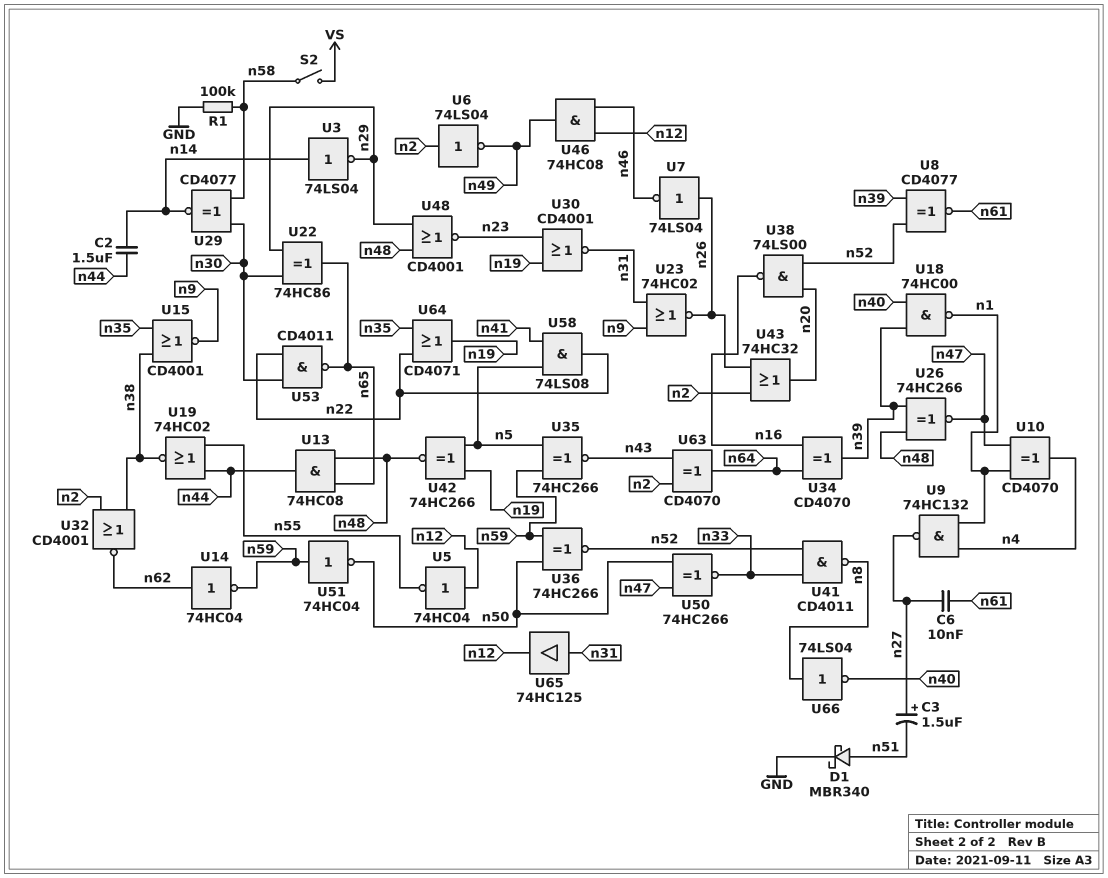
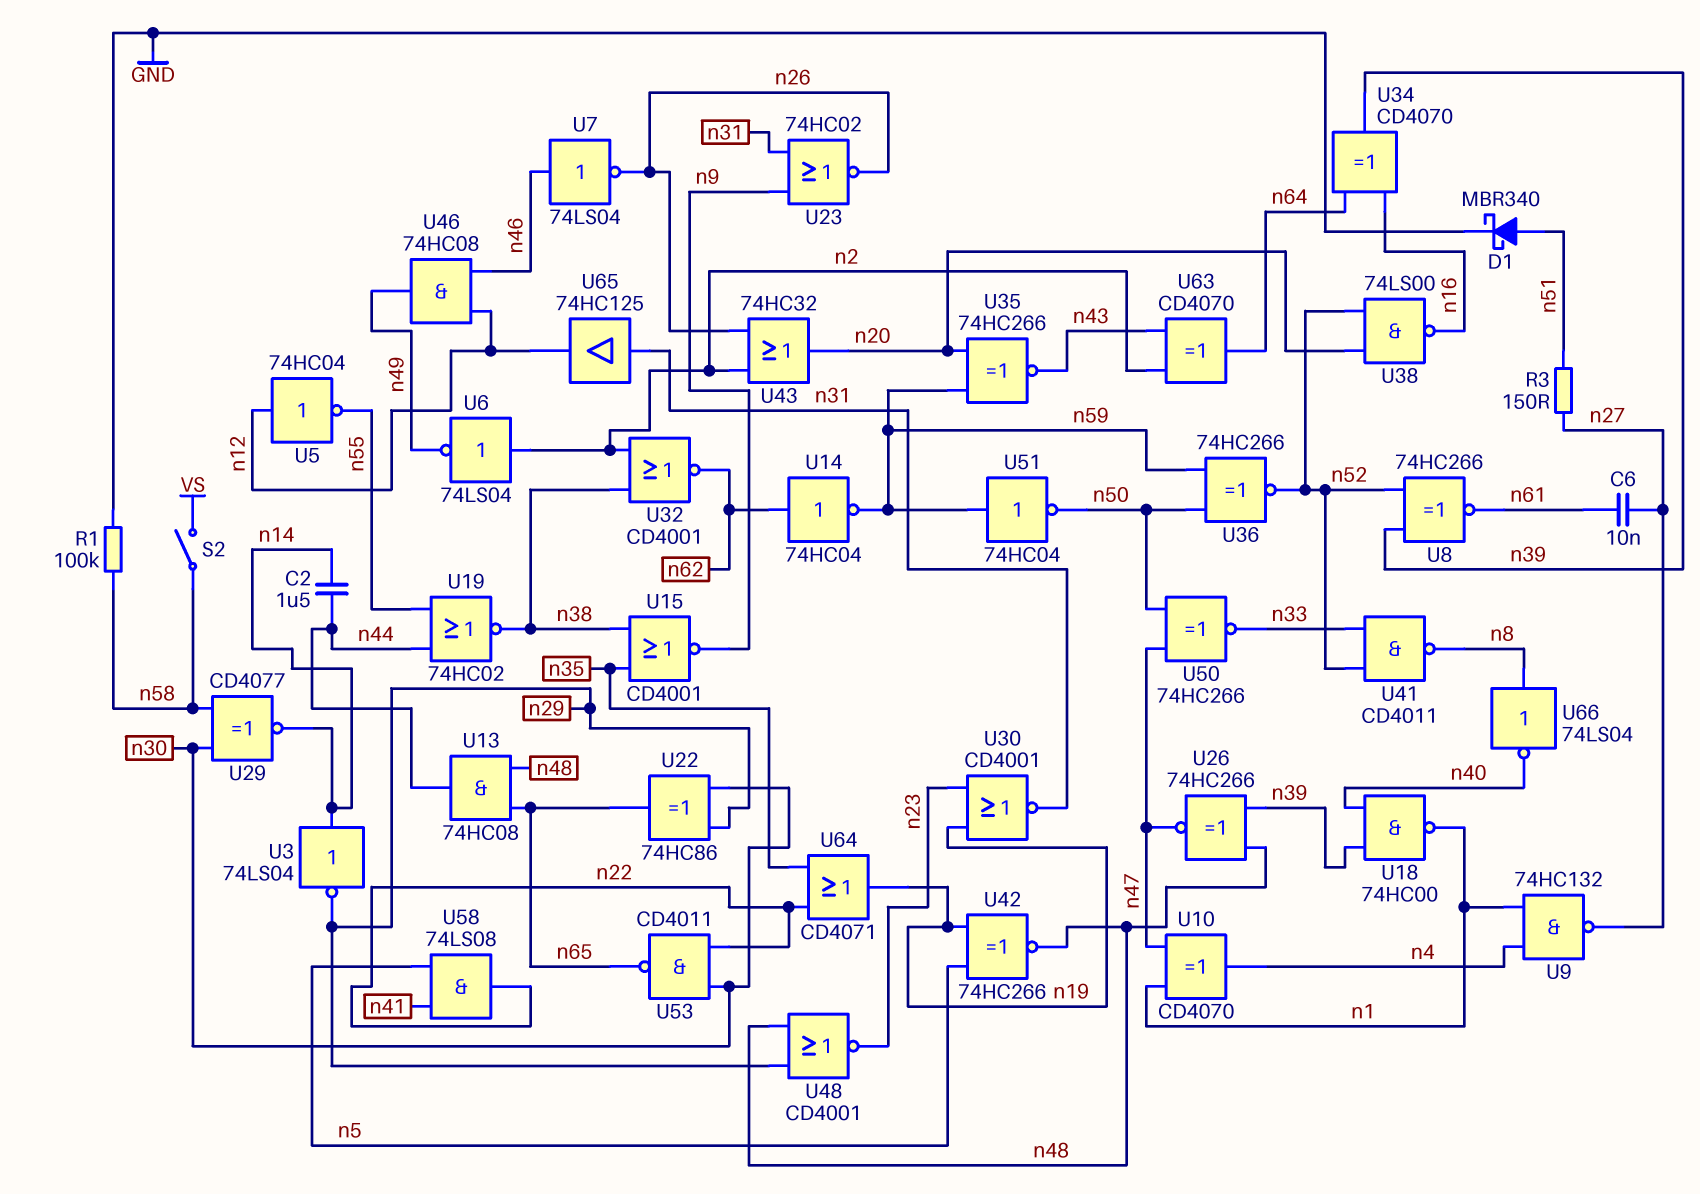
C3: 1.5uF (plus n27, minus n51) -> none
R3: none -> 150 (n27, n51)
U7: NOT 74LS04 (in n26, out n46) -> NOT 74LS04 (in n46, out n26)
U8: XNOR CD4077 (in n39, in n52, out n61) -> XNOR 74HC266 (in n39, in n52, out n61)
U35: XNOR 74HC266 (in n5, in n59, out n43) -> XNOR 74HC266 (in n20, in n59, out n43)

